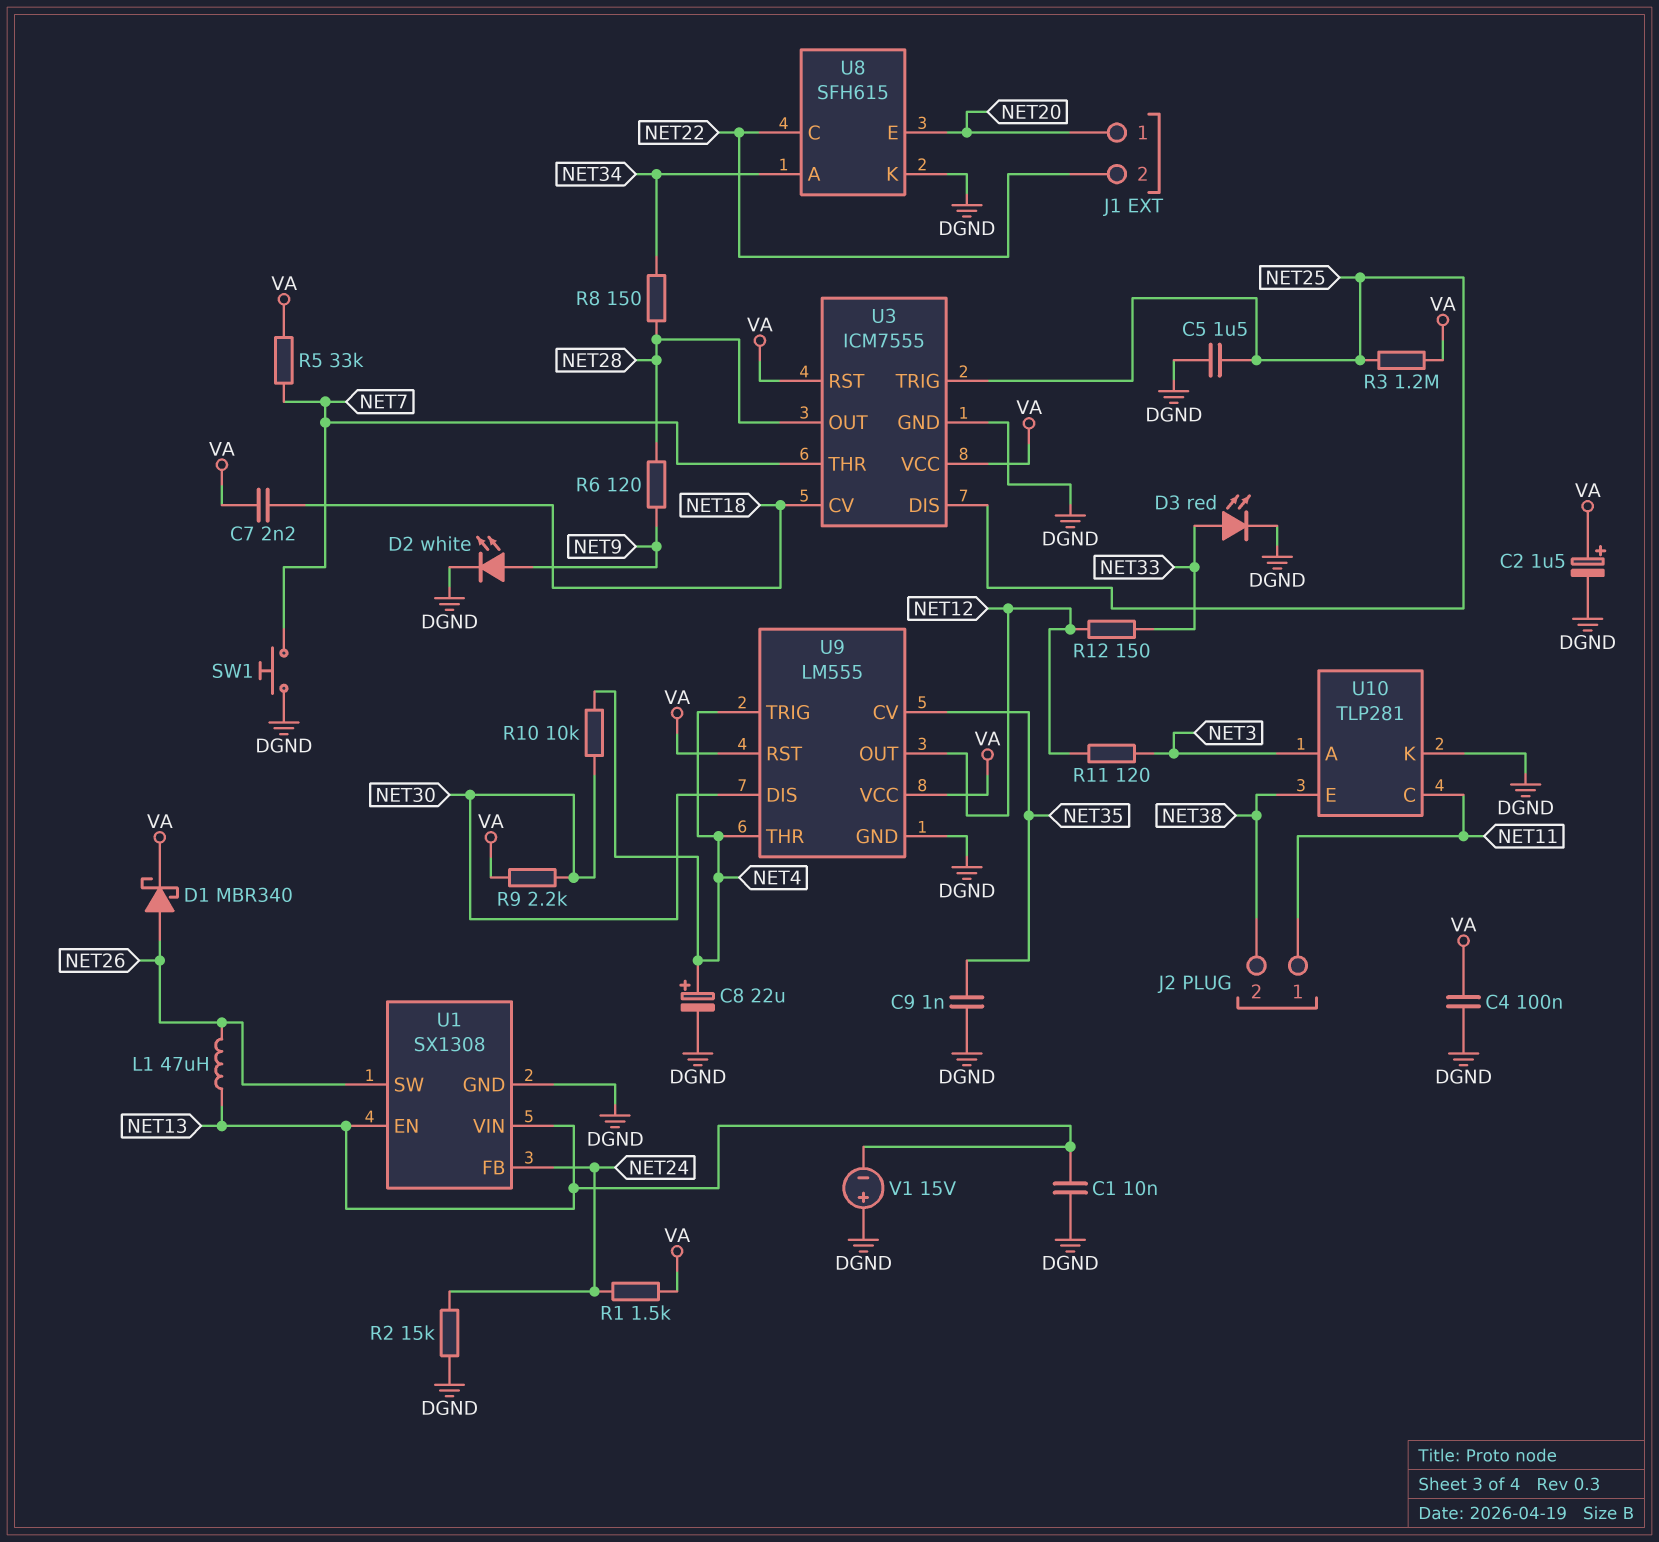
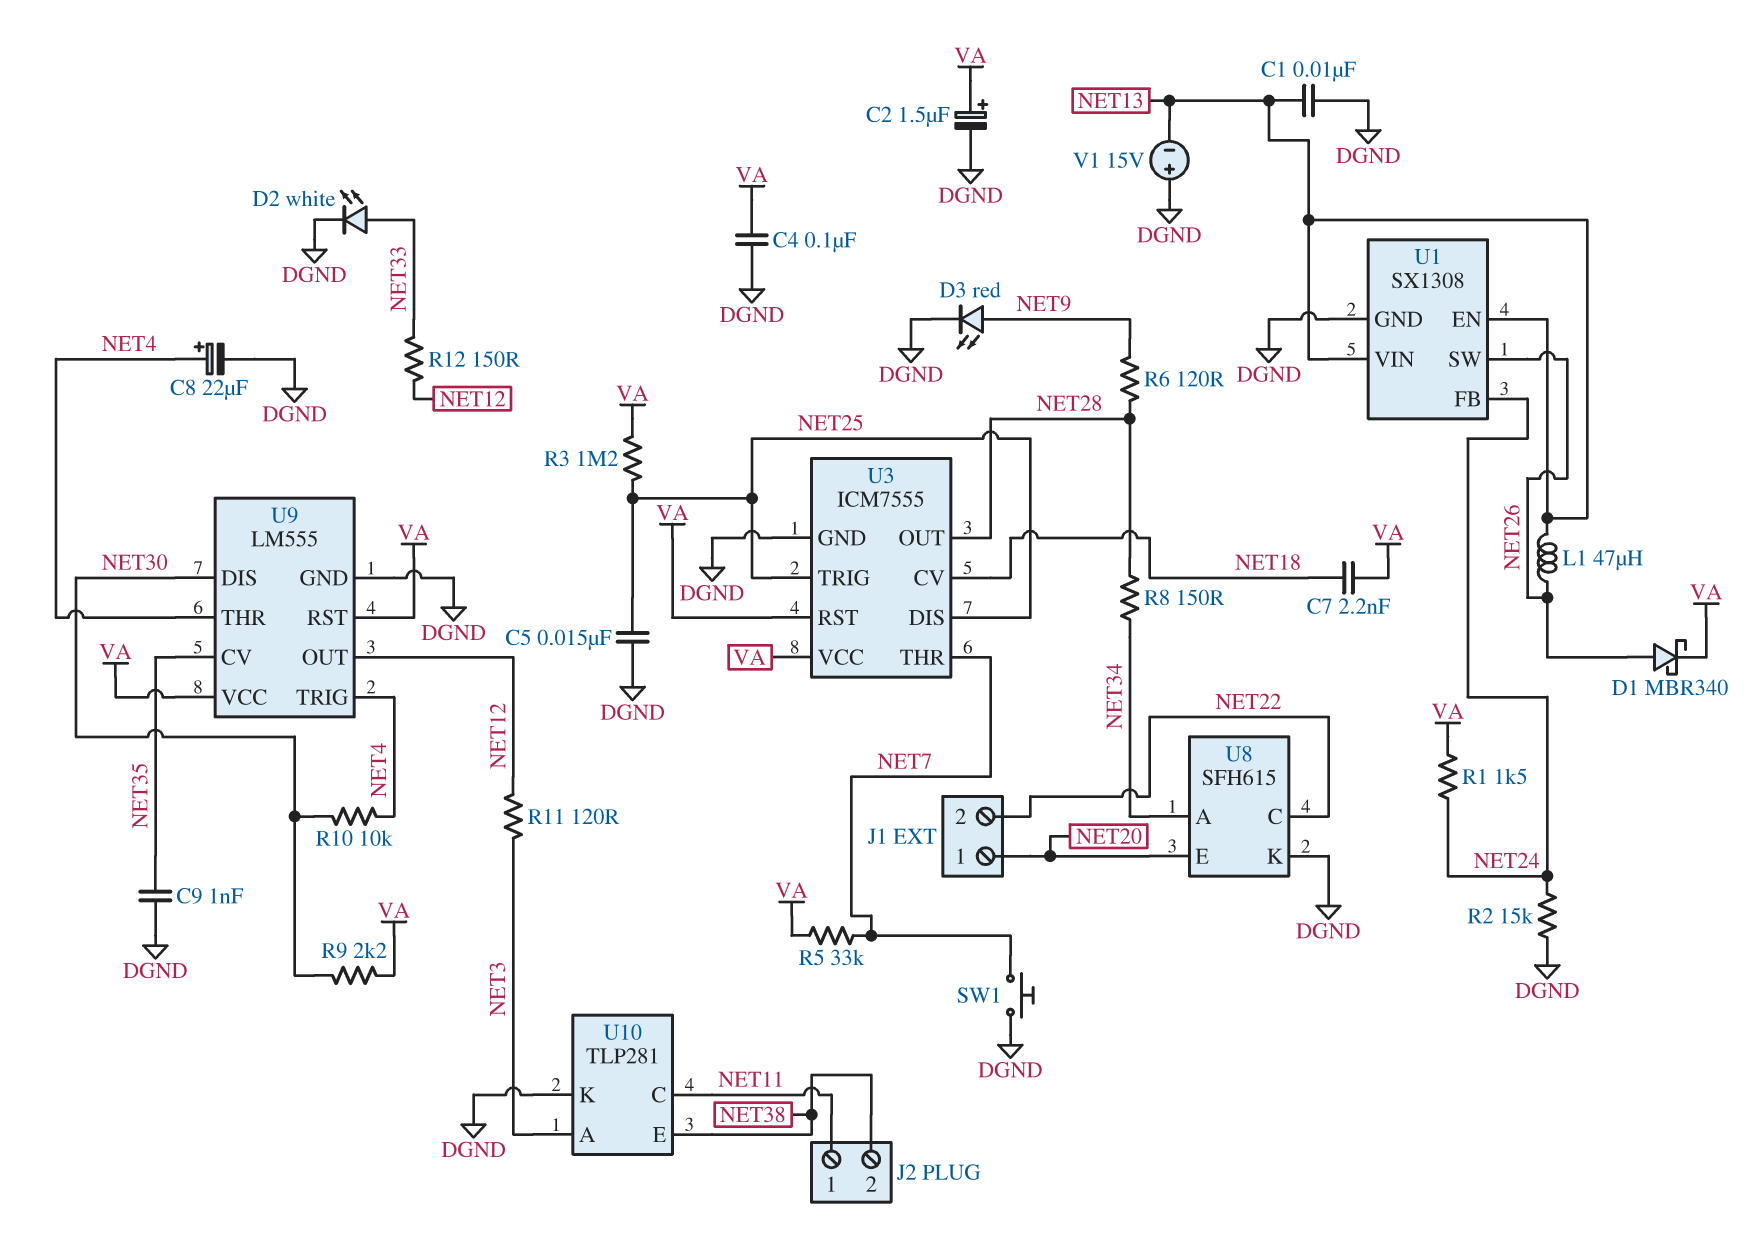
C5: 1.5uF (DGND, NET25) -> 15nF (DGND, NET25)
D2: LED white (A NET9, K DGND) -> LED white (A NET33, K DGND)
D3: LED red (A NET33, K DGND) -> LED red (A NET9, K DGND)

